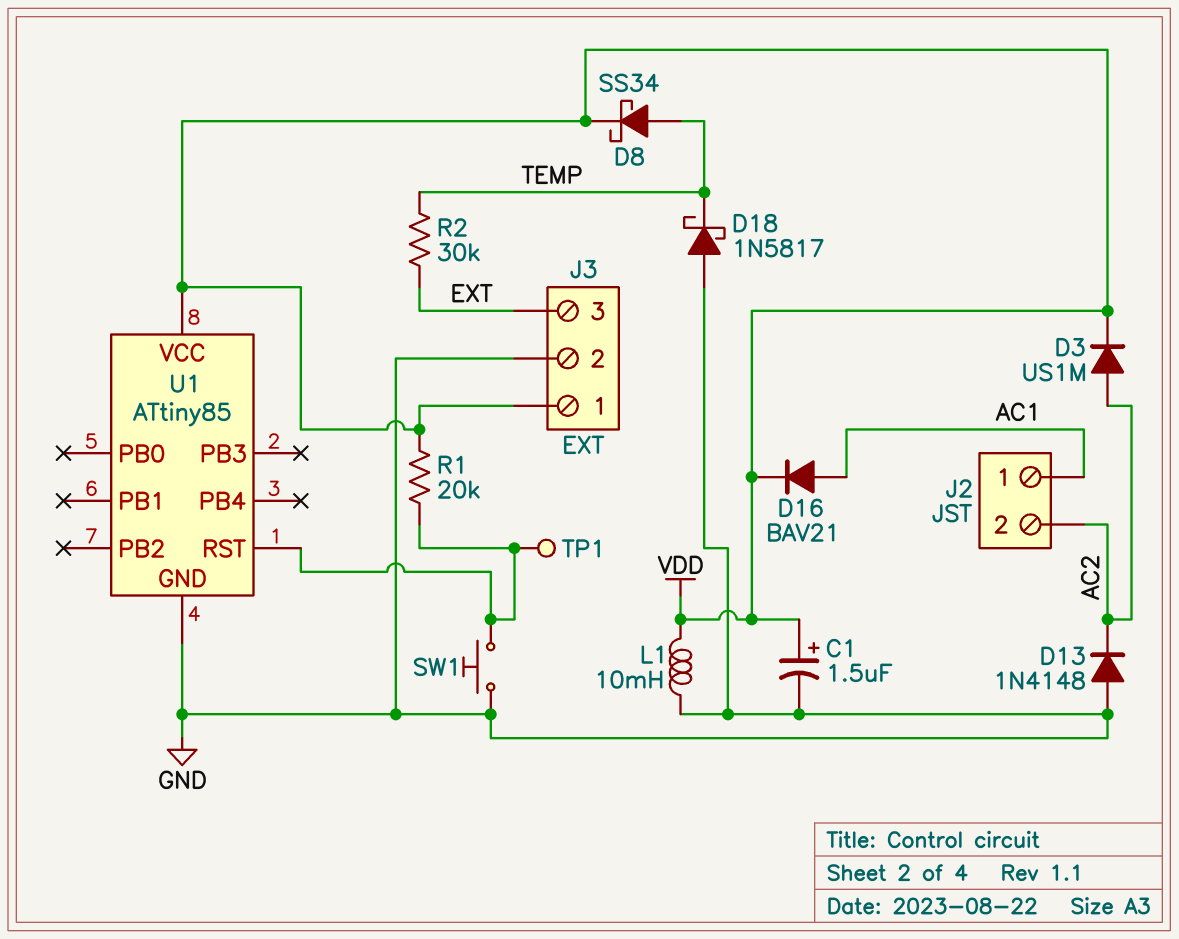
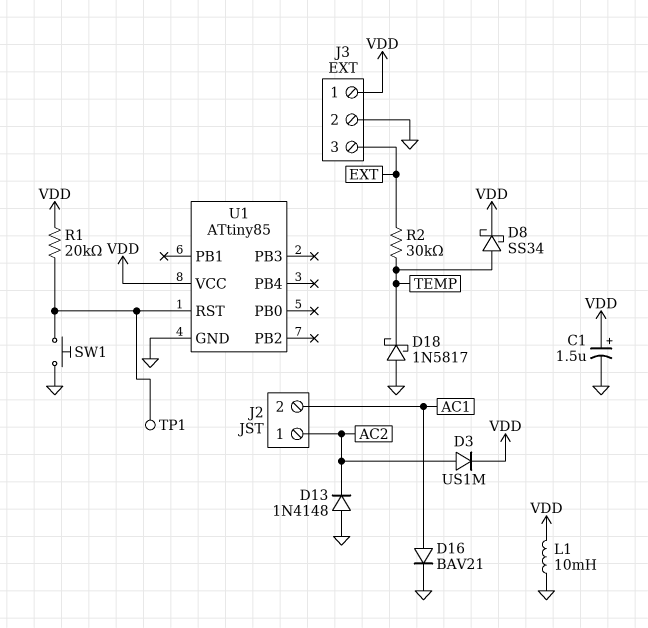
D16: diode BAV21 (A AC1, K VDD) -> diode BAV21 (A AC1, K GND)
J2 pin 1: AC1 -> AC2
J2 pin 2: AC2 -> AC1

